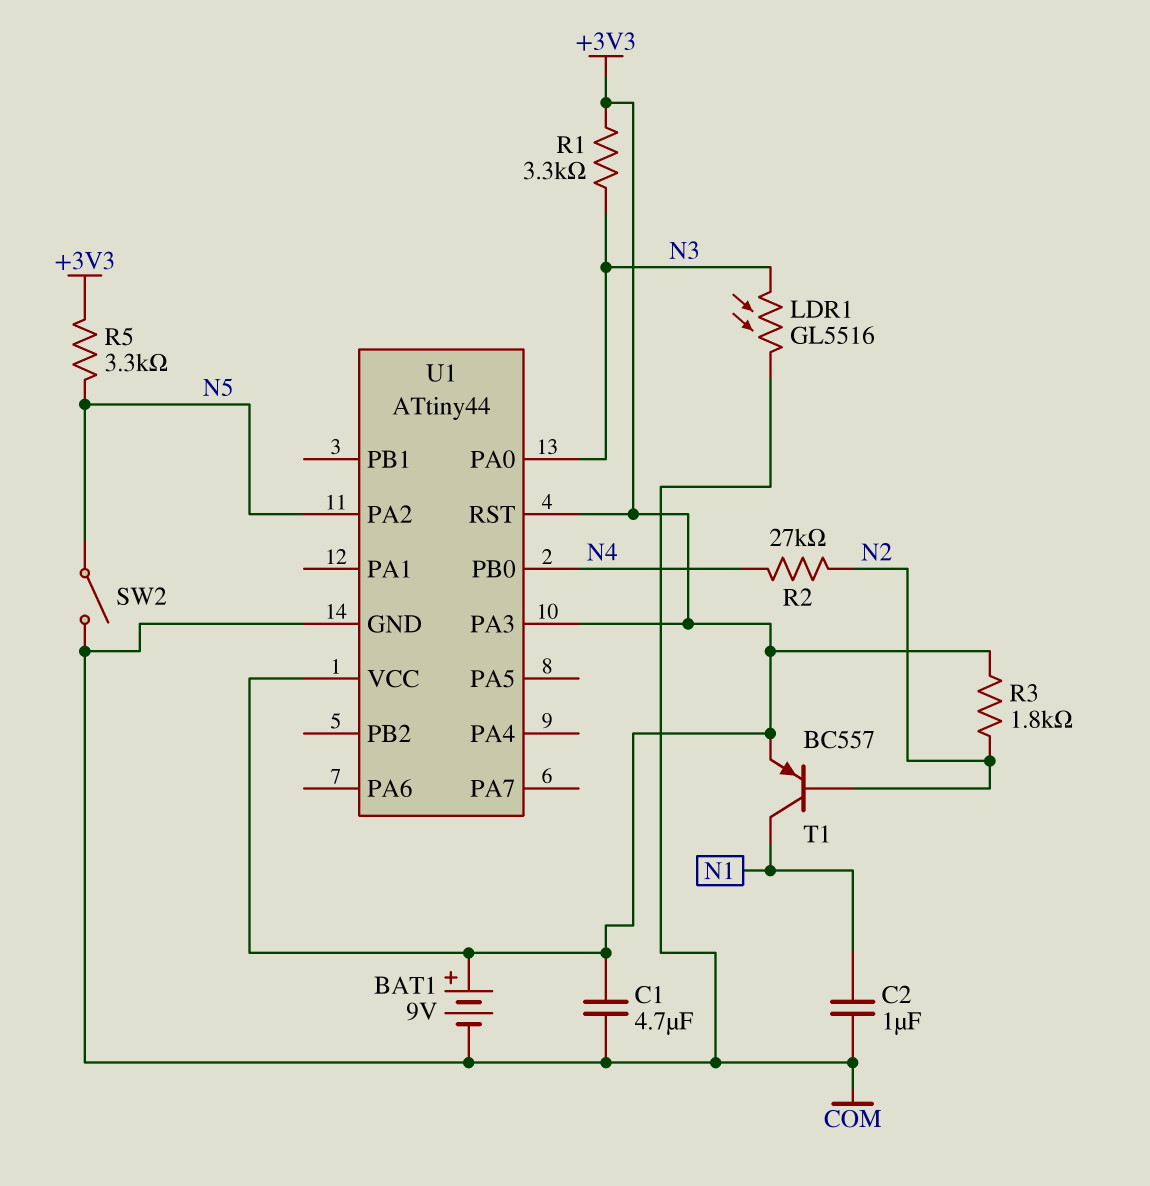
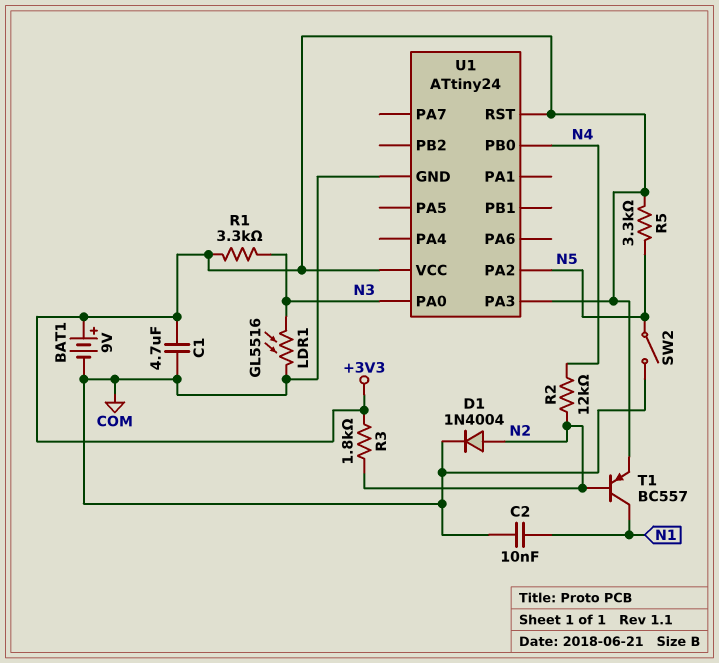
C2: 1uF (COM, N1) -> 10nF (COM, N1)
D1: none -> diode 1N4004 (A N2, K COM)
R2: 27k (N2, N4) -> 12k (N2, N4)
U1: ATtiny44 -> ATtiny24

